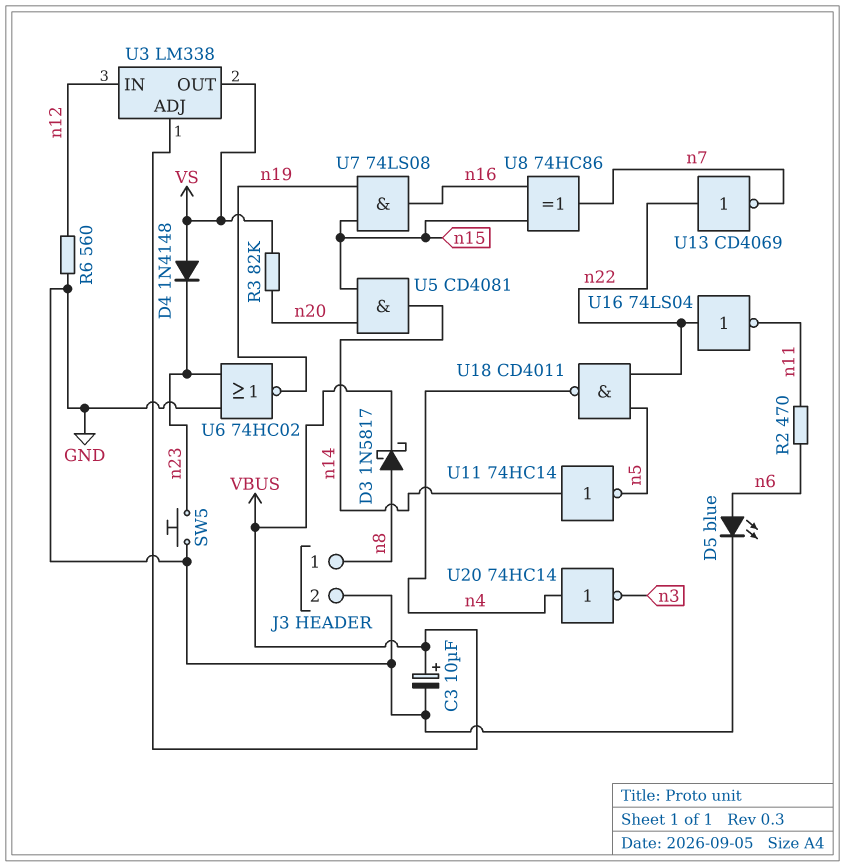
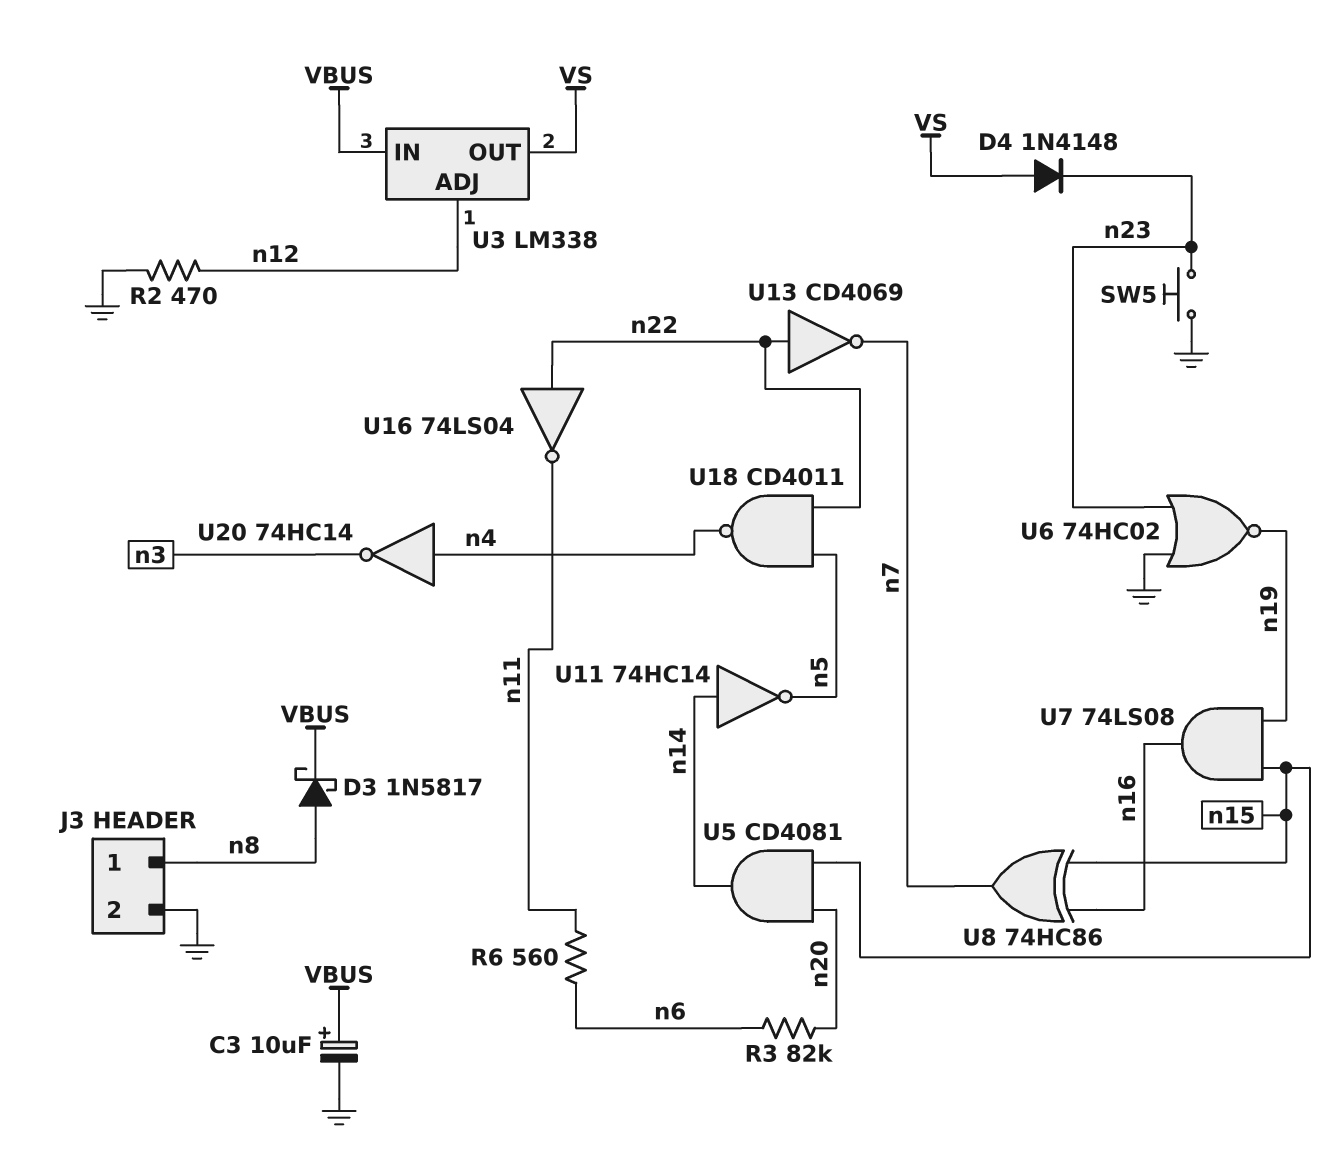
D5: LED blue (A n6, K GND) -> none
R2: 470 (n6, n11) -> 470 (GND, n12)
R3: 82k (VS, n20) -> 82k (n6, n20)
R6: 560 (GND, n12) -> 560 (n6, n11)
U3 pin ADJ: VBUS -> n12
U3 pin IN: n12 -> VBUS

